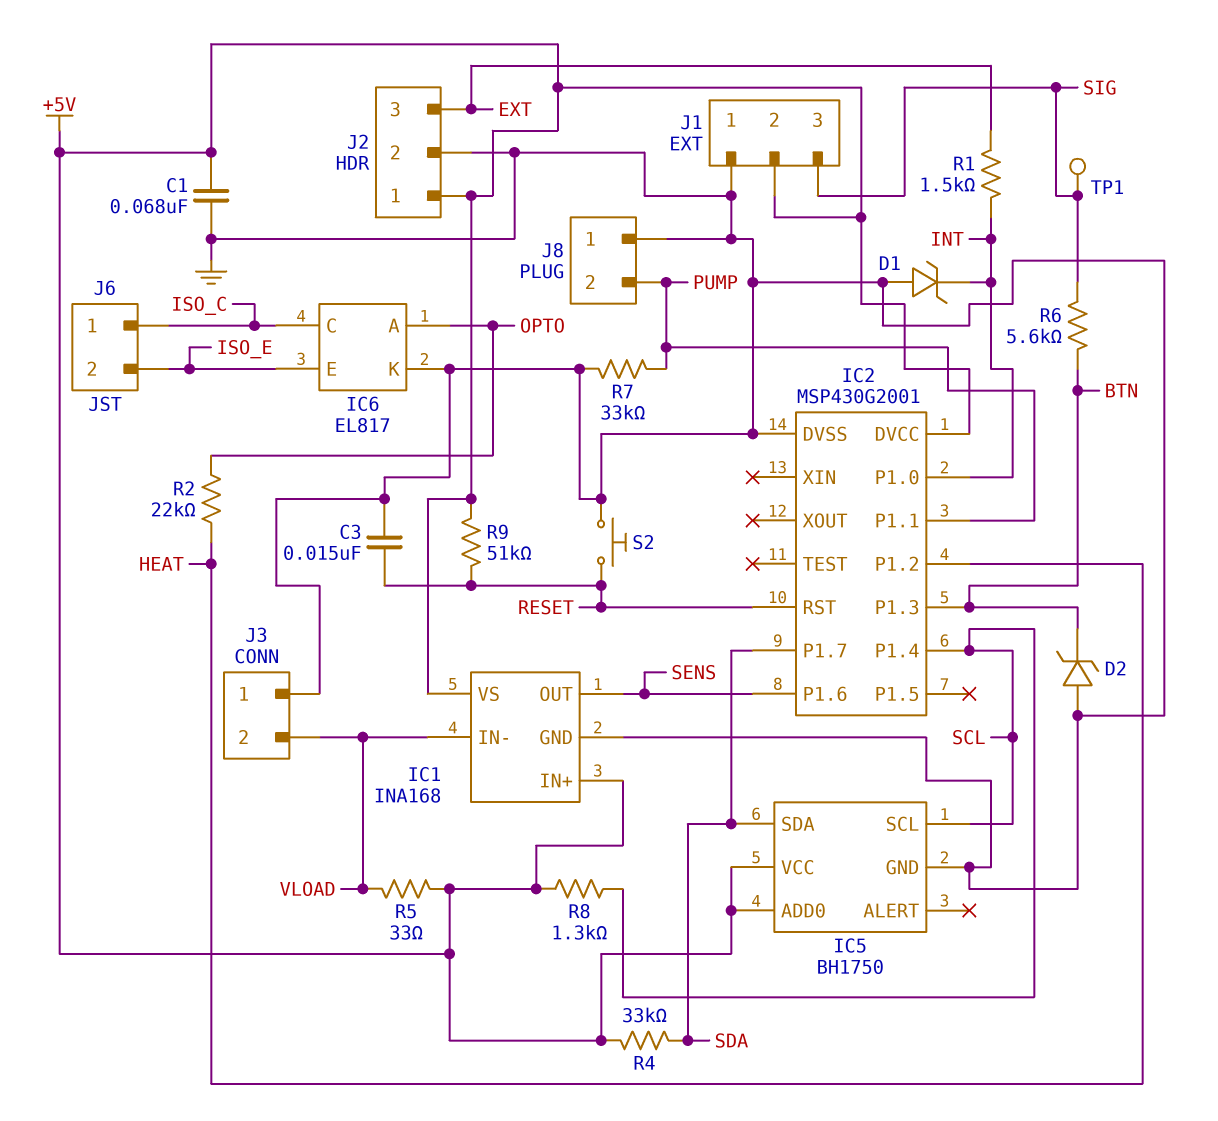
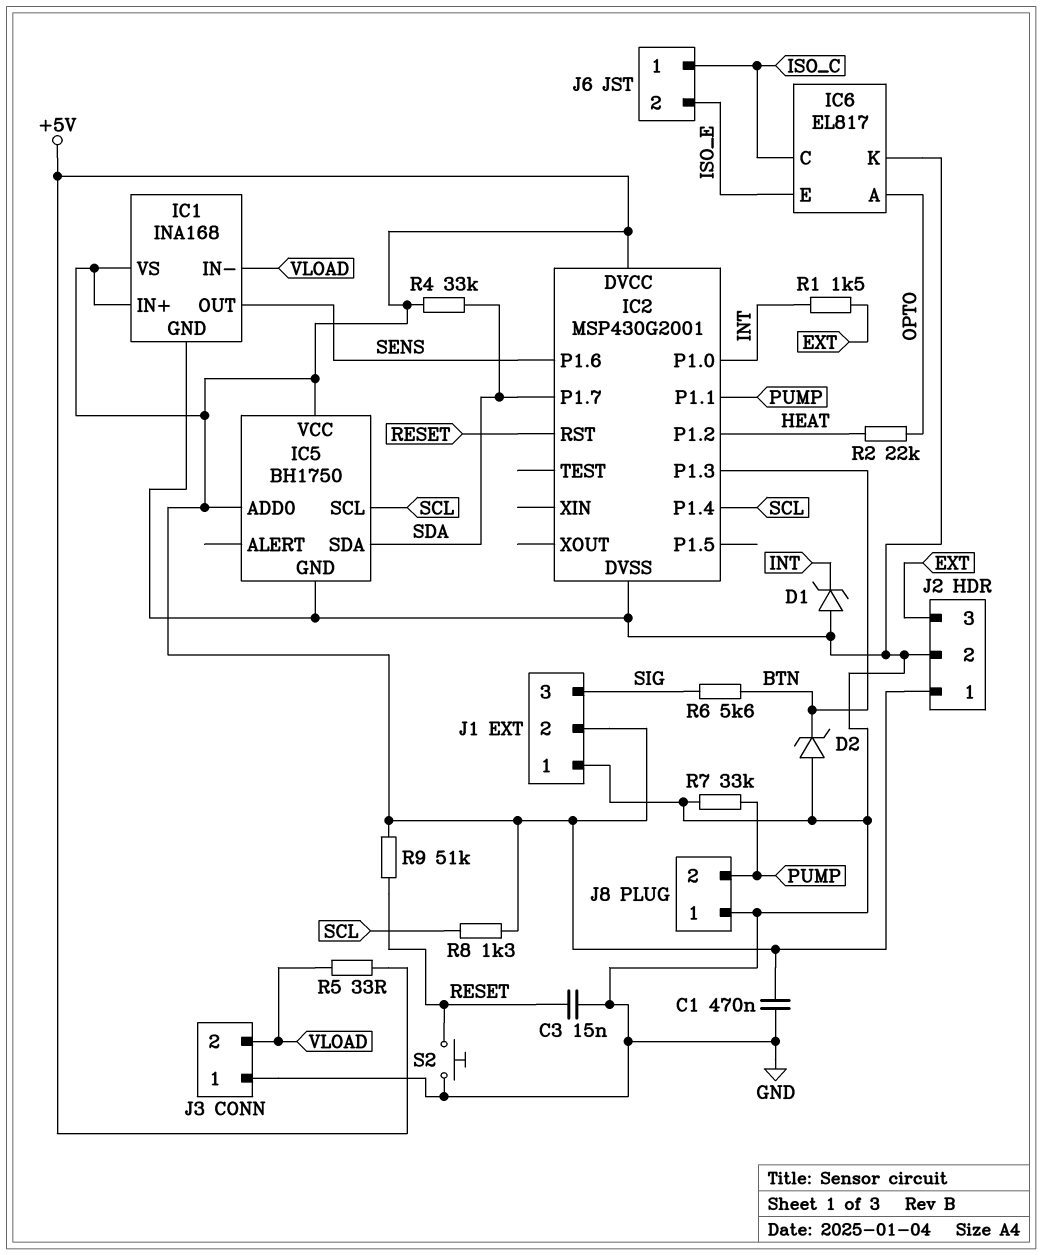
C1: 68nF (+5V, GND) -> 470nF (+5V, GND)
TP1: test point (SIG) -> none

